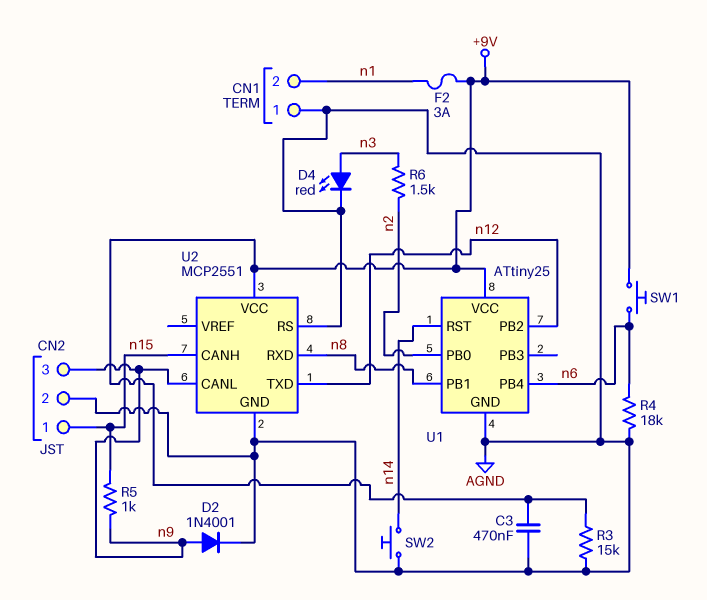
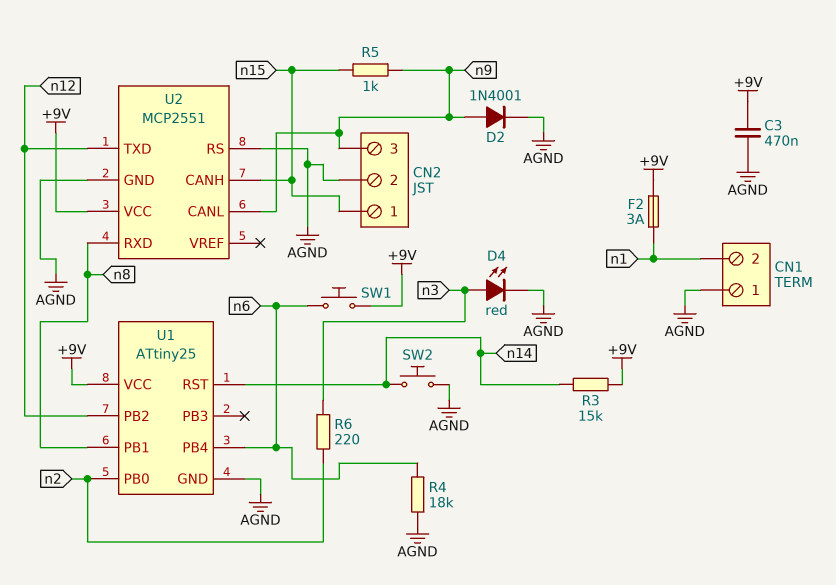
R3: 15k (+9V, AGND) -> 15k (+9V, n14)
R6: 1.5k (n2, n3) -> 220 (n2, n3)

